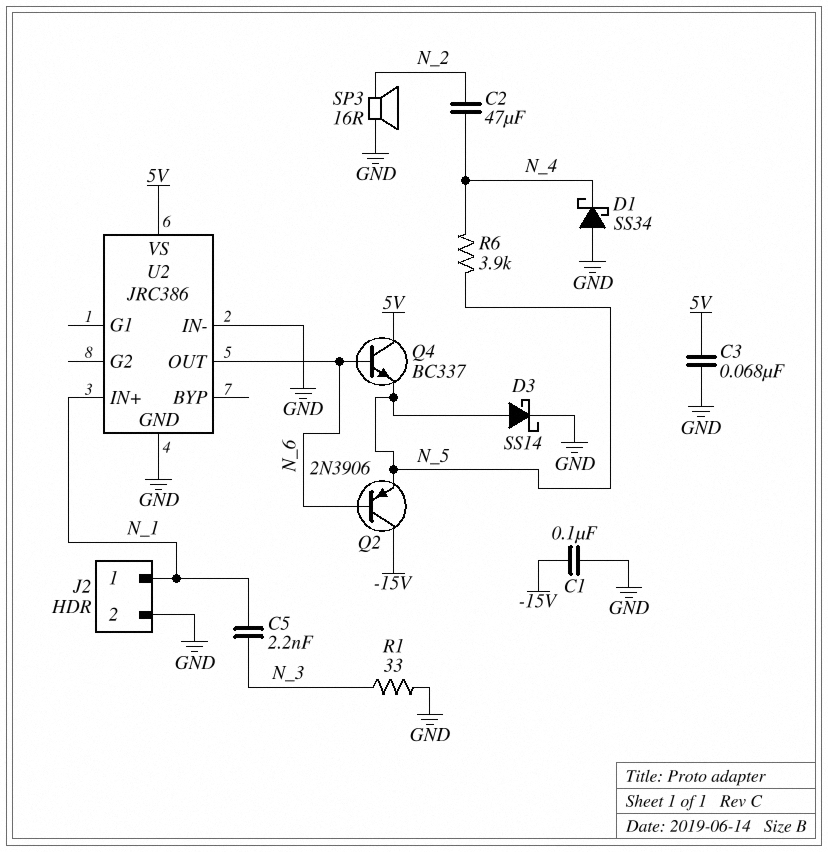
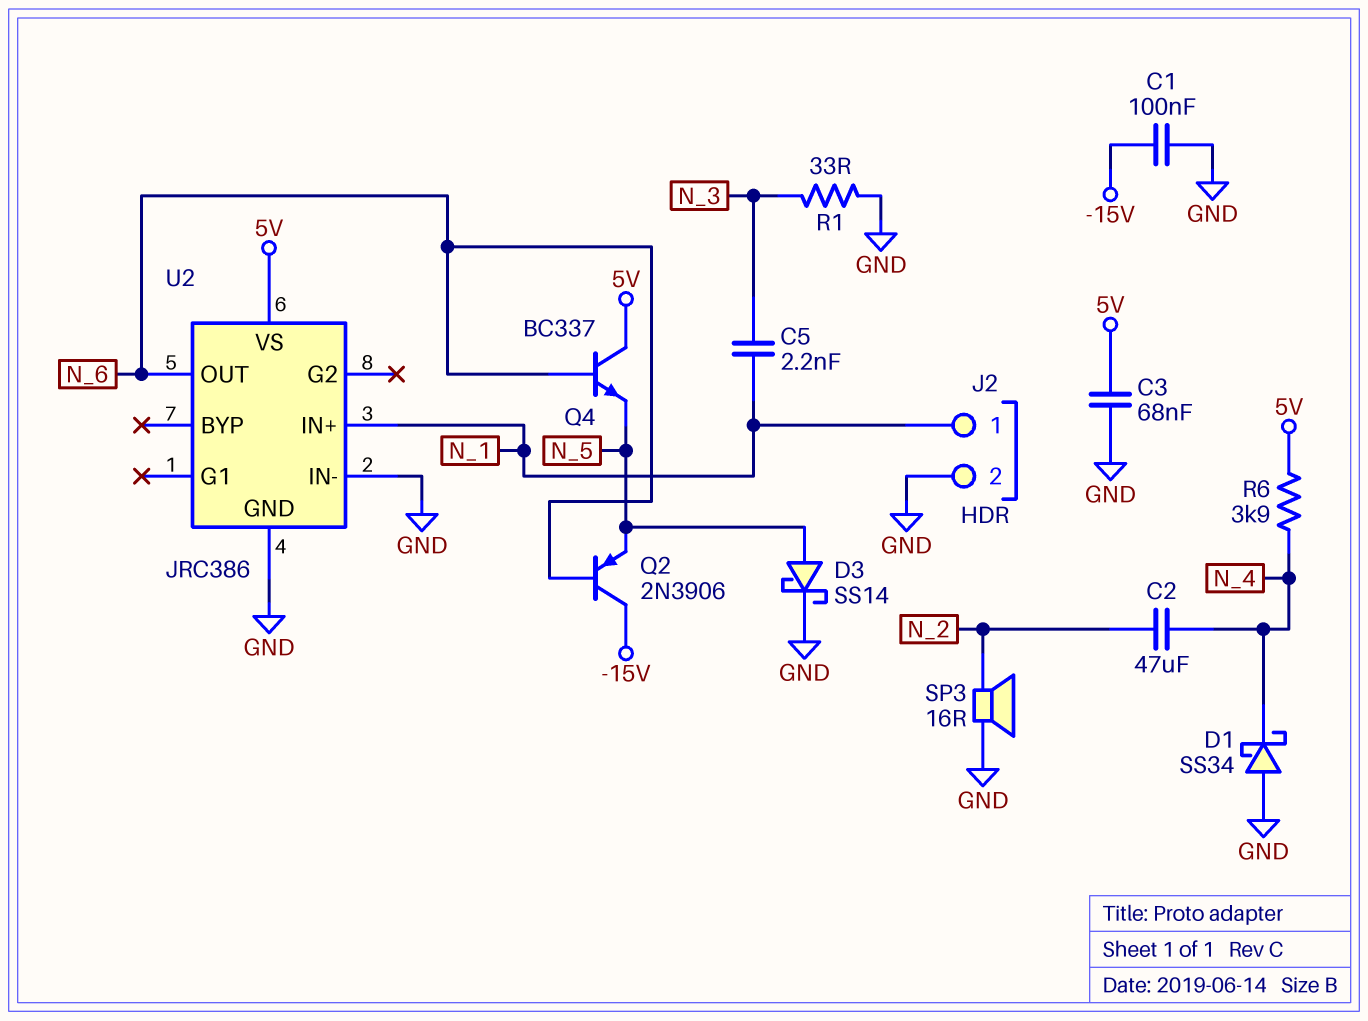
R6: 3.9k (N_4, N_5) -> 3.9k (5V, N_4)

